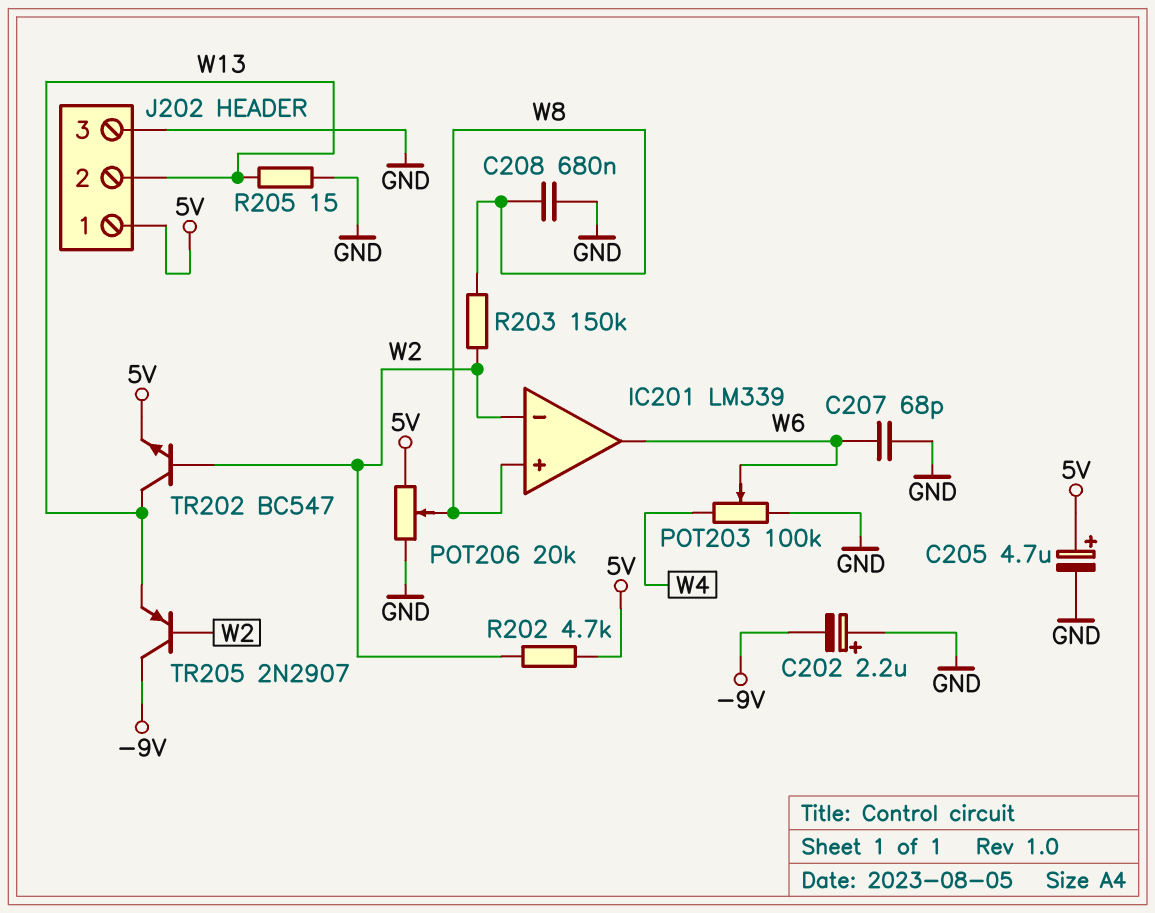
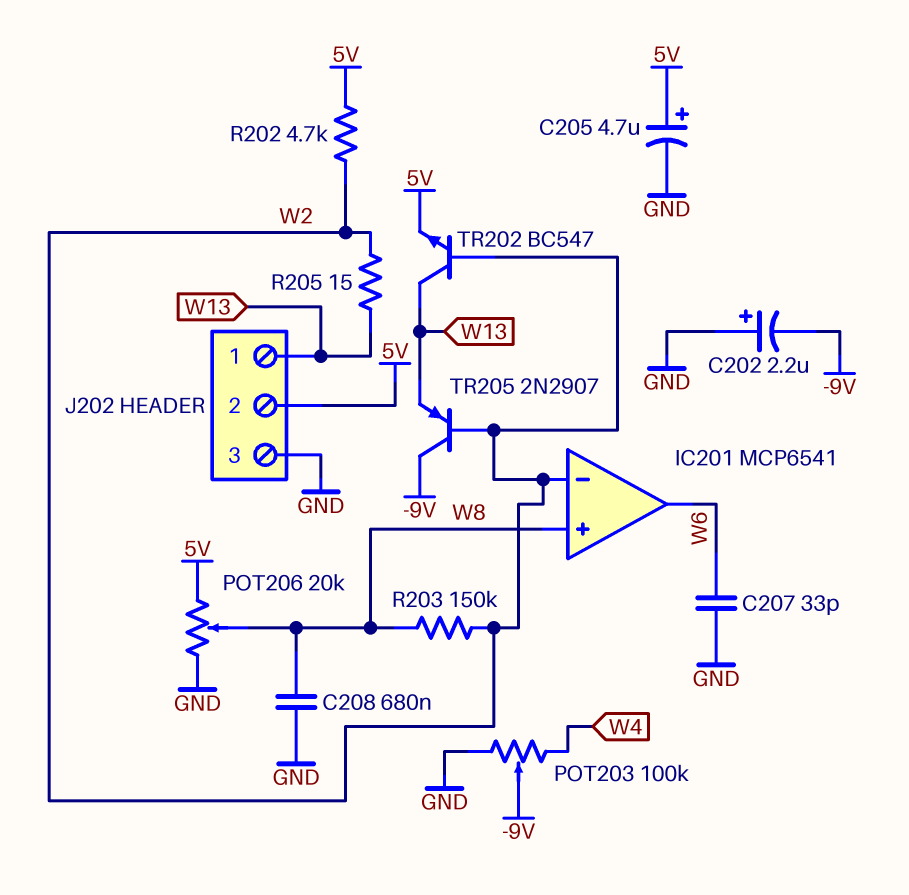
C207: 68pF (GND, W6) -> 33pF (GND, W6)
IC201: LM339 -> MCP6541
J202 pin 1: 5V -> W13
J202 pin 2: W13 -> 5V
POT203: 100k (GND, W4, wiper W6) -> 100k (GND, W4, wiper -9V)
R205: 15 (GND, W13) -> 15 (W2, W13)

